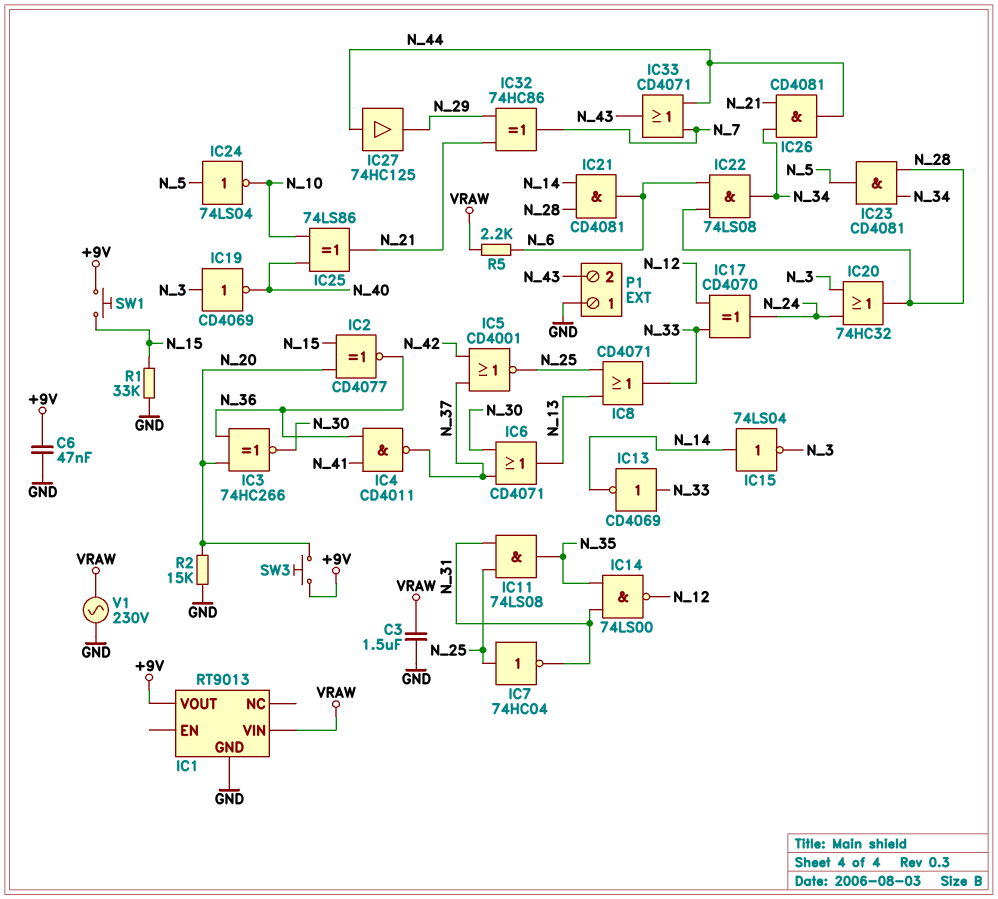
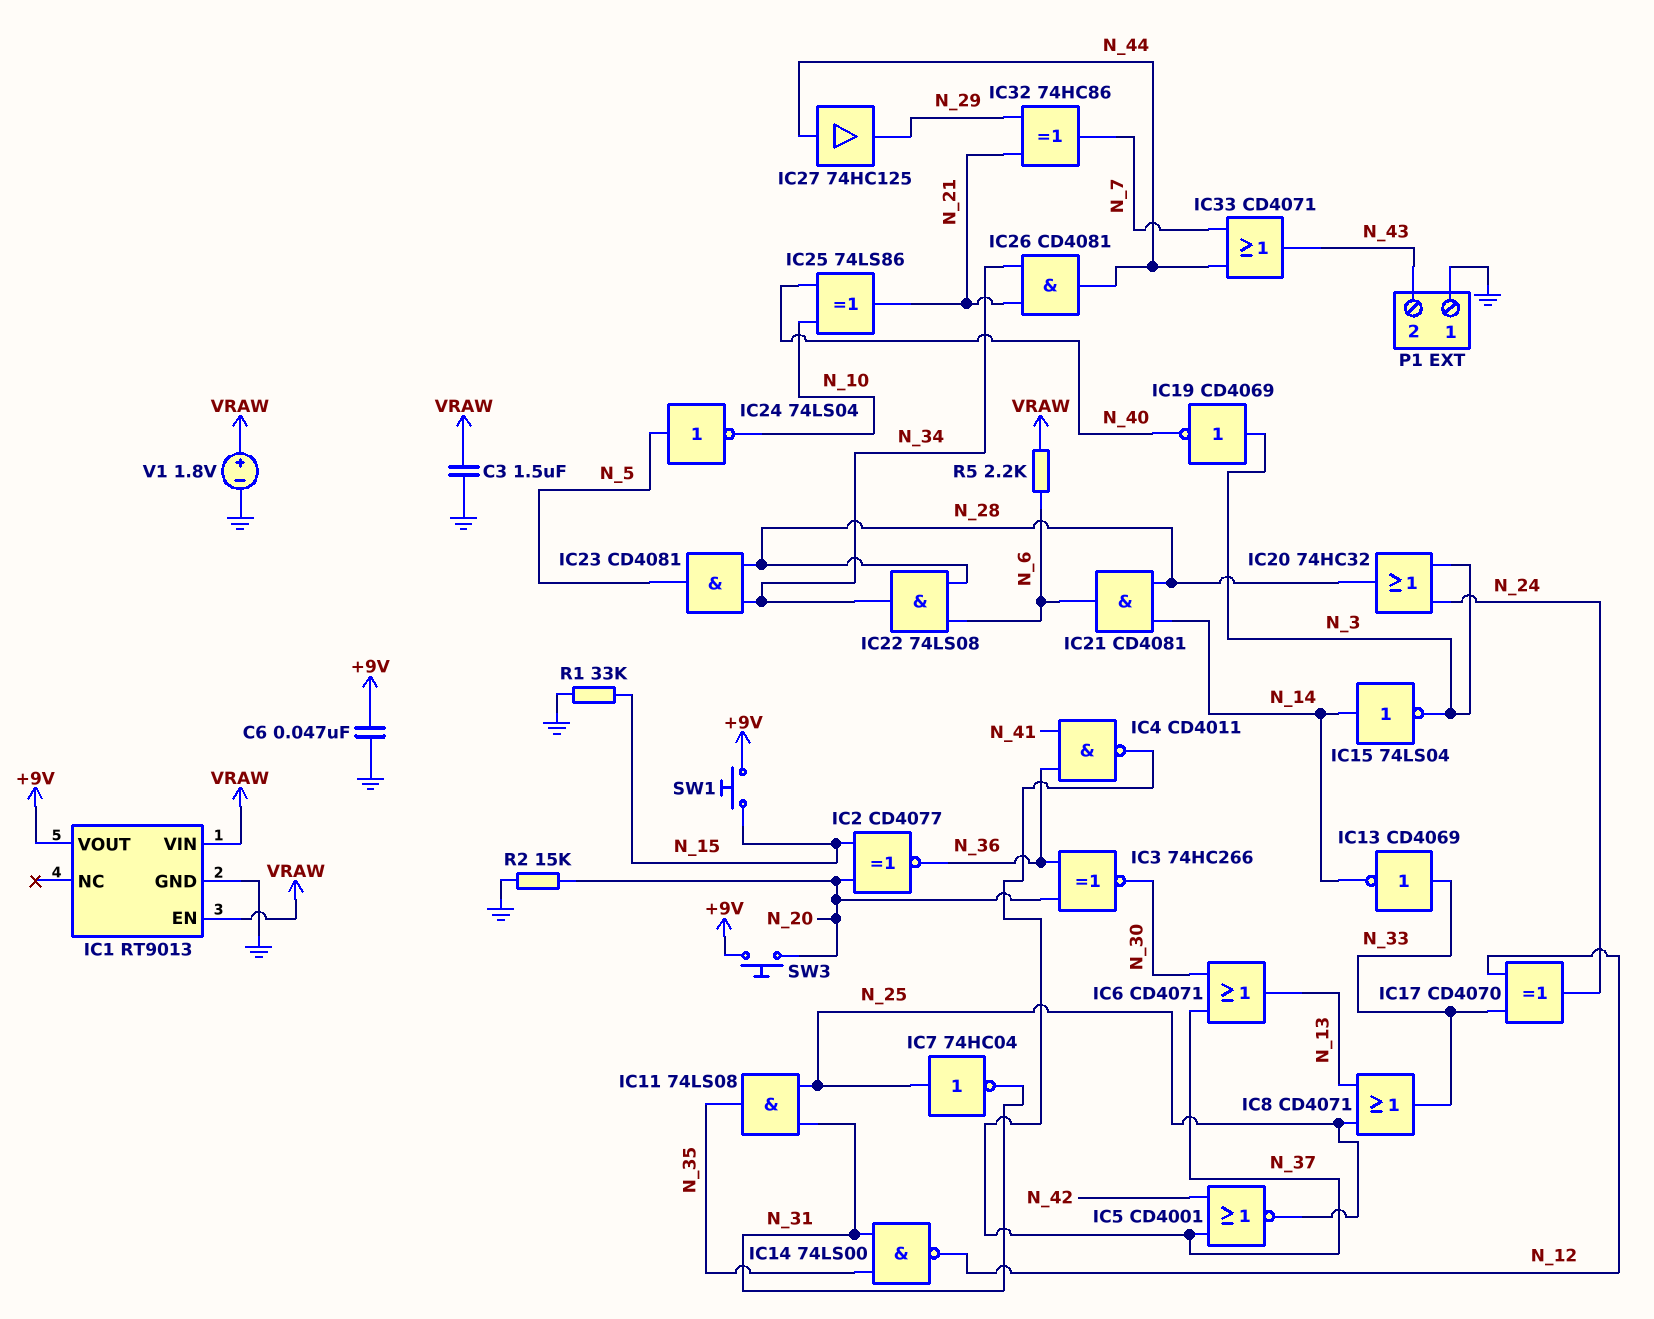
IC1 pin EN: none -> VRAW
V1: AC 230V (GND, VRAW) -> 1.8V (plus VRAW, minus GND)

